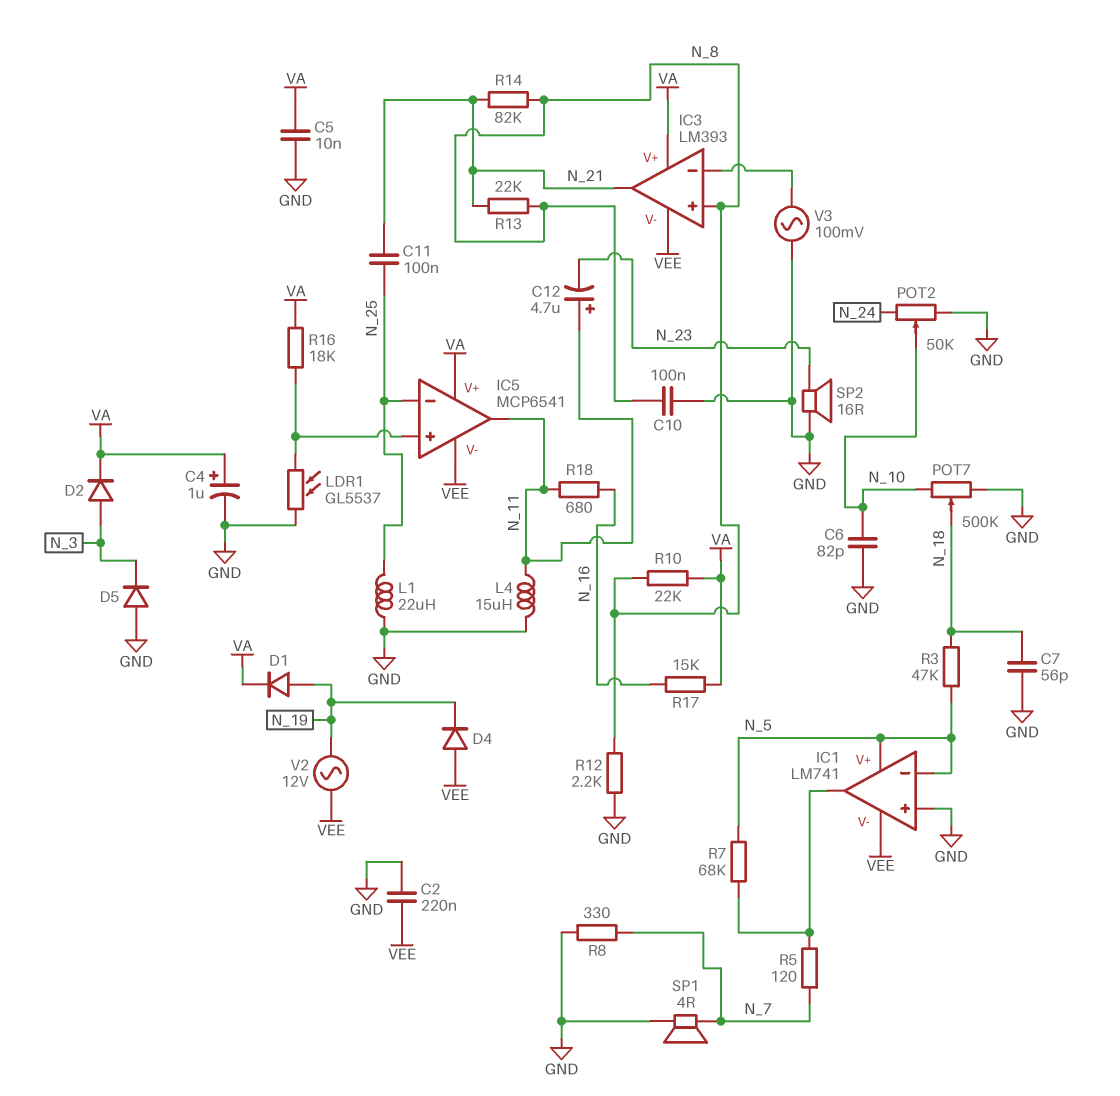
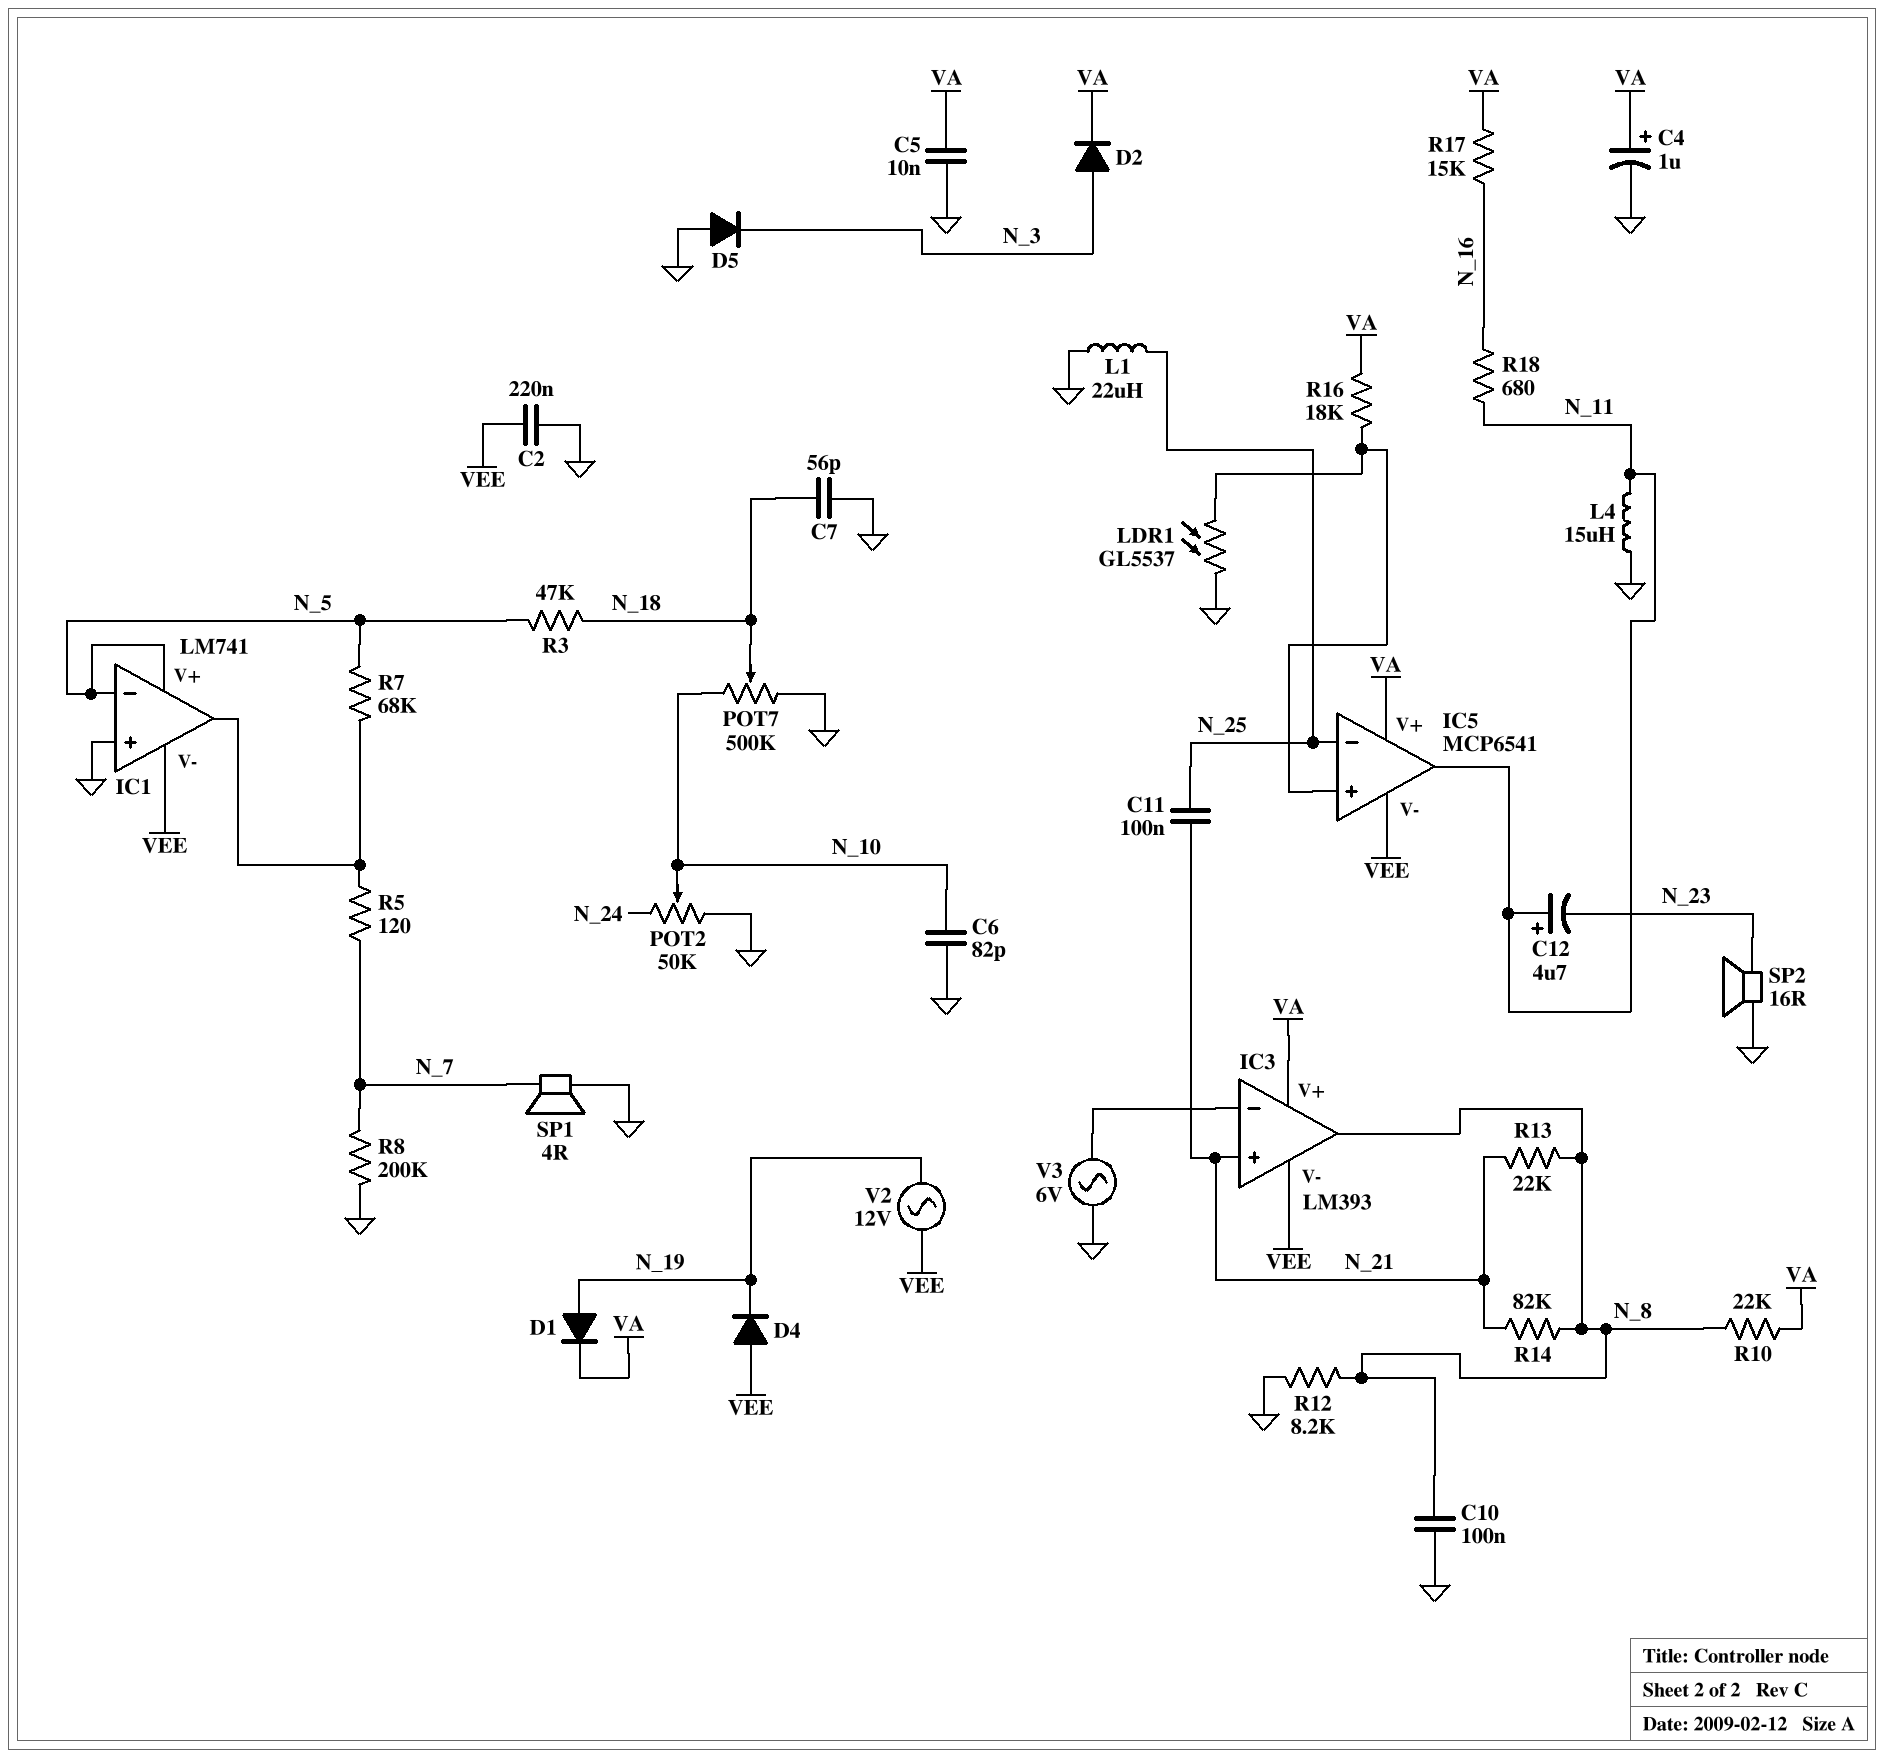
IC3 pin in+: N_8 -> N_21
IC3 pin out: N_21 -> N_8
R8: 330 (GND, N_7) -> 200k (GND, N_7)
R12: 2.2k (GND, N_8) -> 8.2k (GND, N_8)
V3: AC 100mV (GND, IC3/in-) -> AC 6V (GND, IC3/in-)

